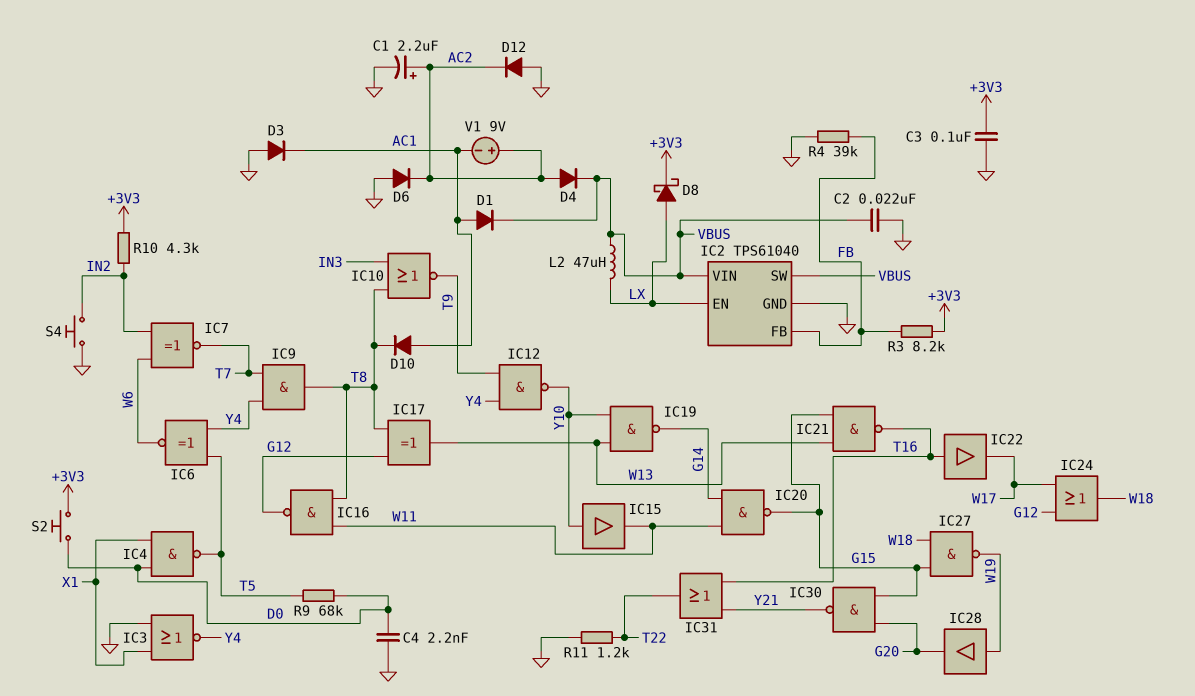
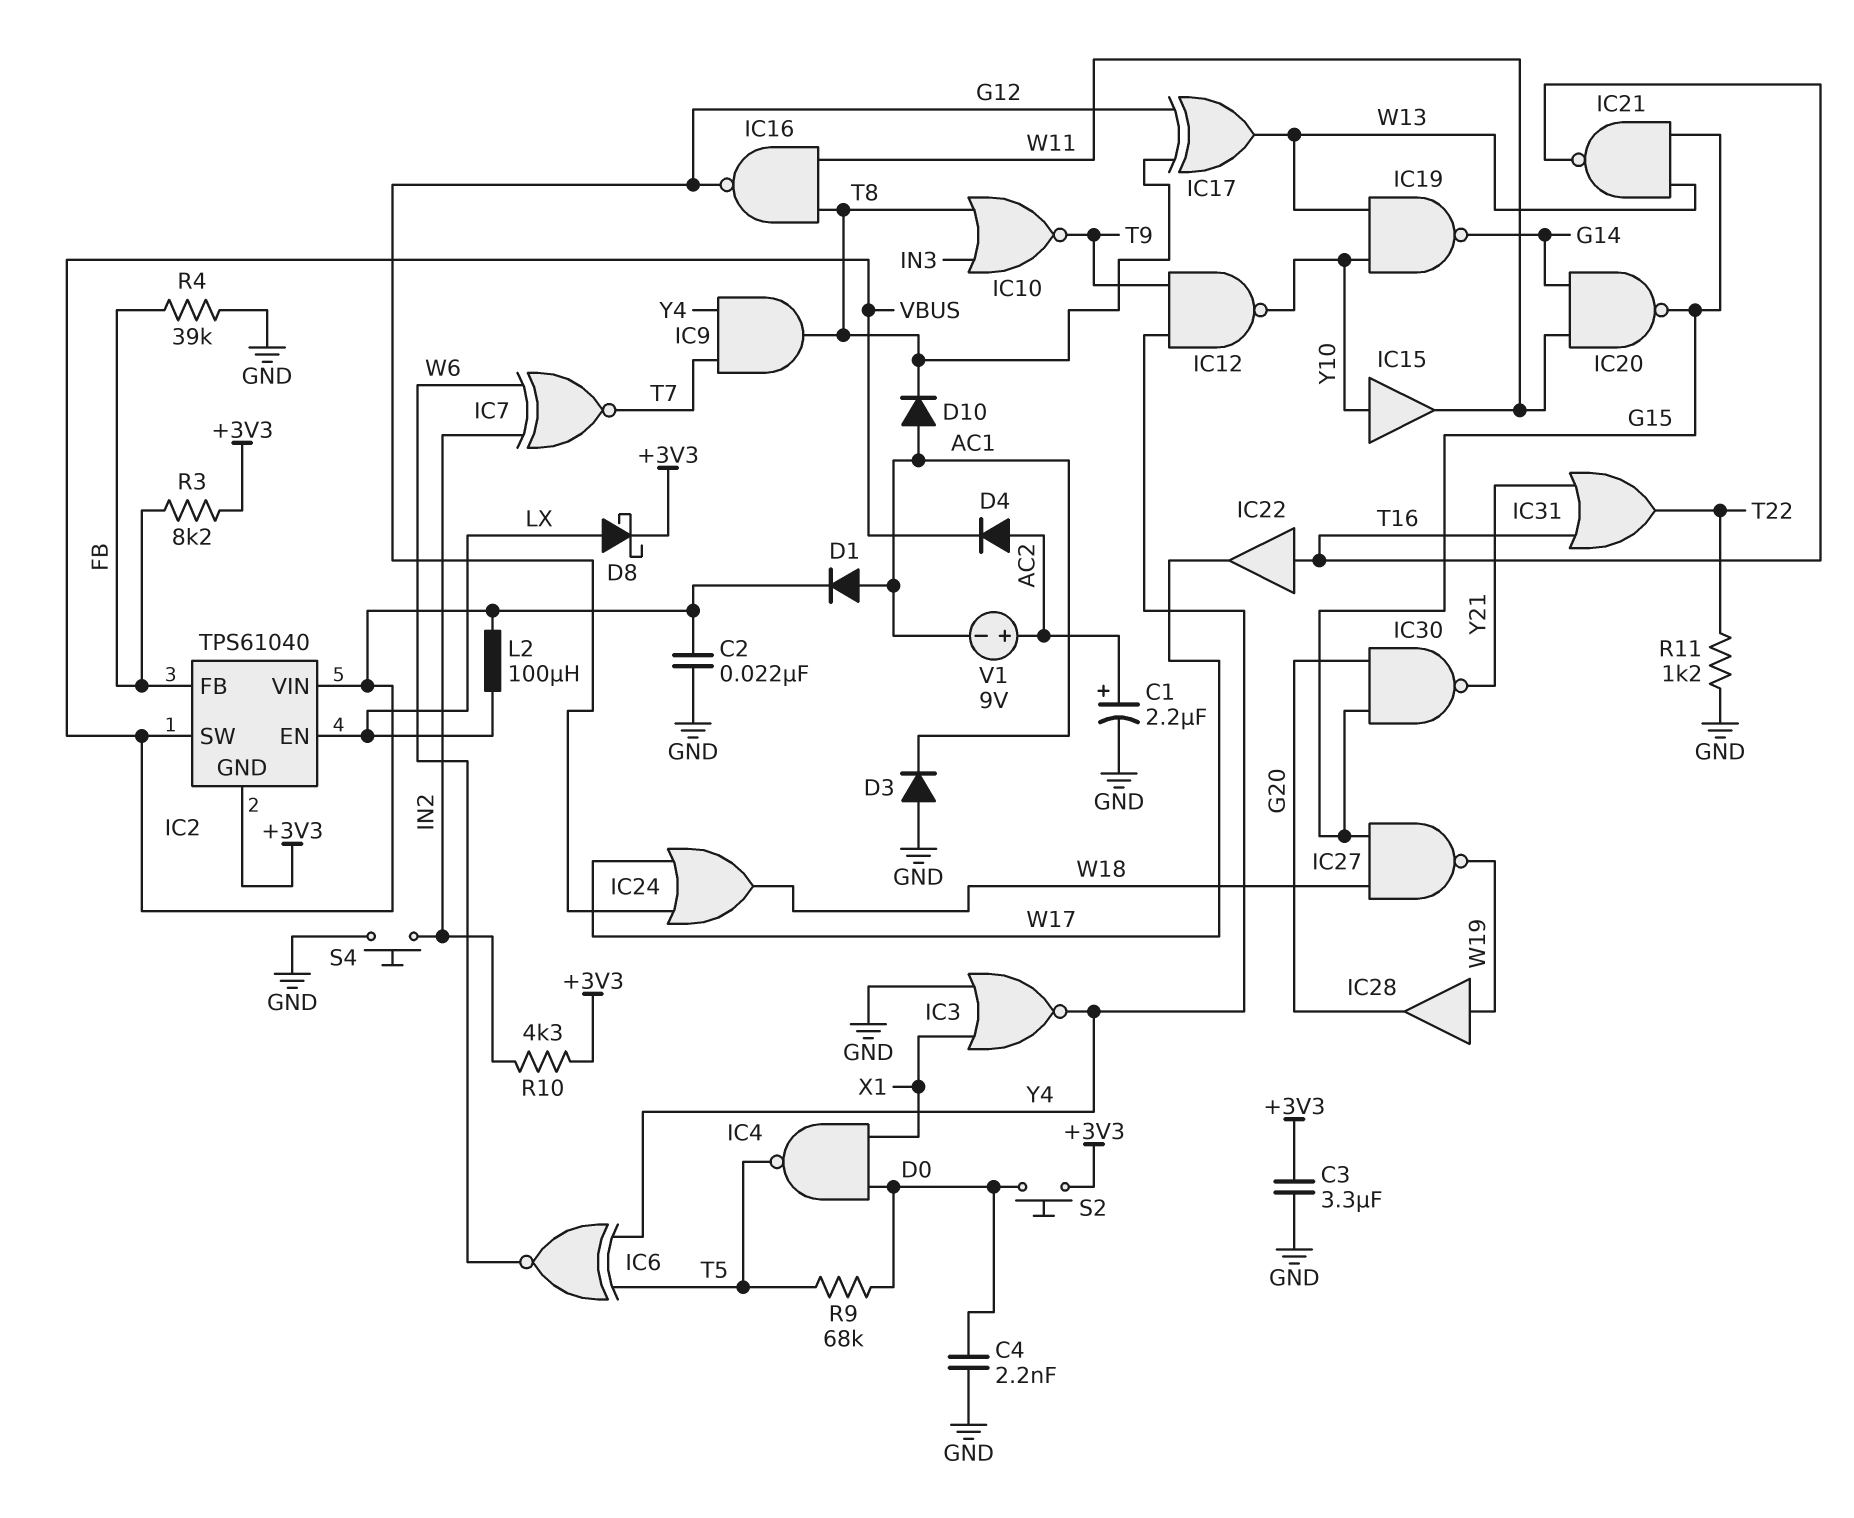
C3: 100nF (+3V3, GND) -> 3.3uF (+3V3, GND)
D6: diode (A GND, K AC2) -> none
D12: diode (A GND, K AC2) -> none
IC2 pin GND: GND -> +3V3
L2: 47uH (LX, VBUS) -> 100uH (LX, VBUS)

